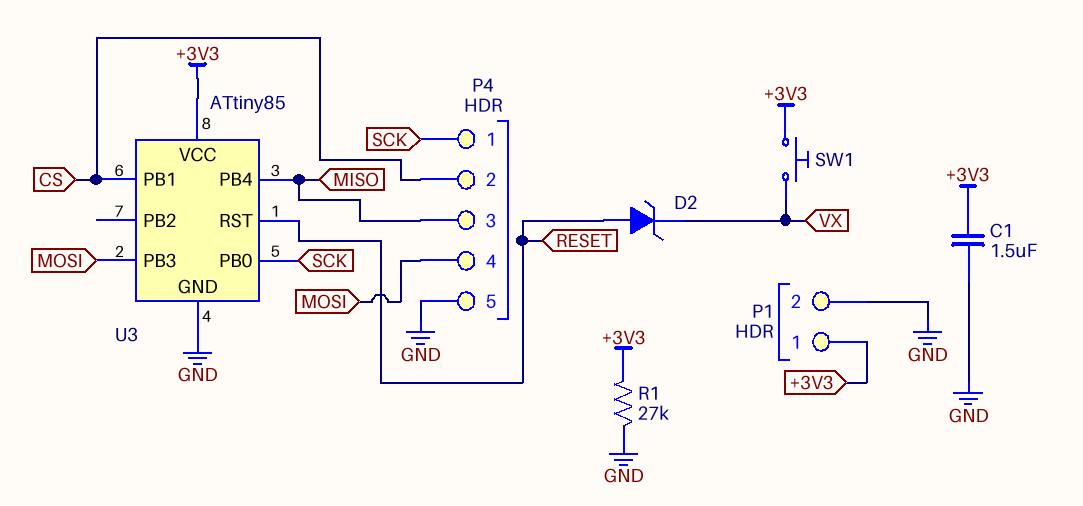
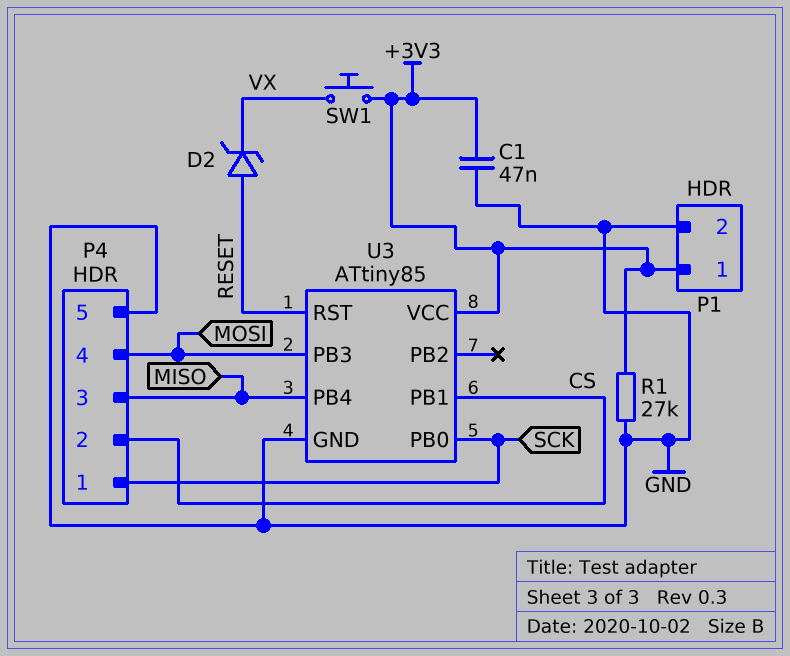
C1: 1.5uF (+3V3, GND) -> 47nF (+3V3, GND)

